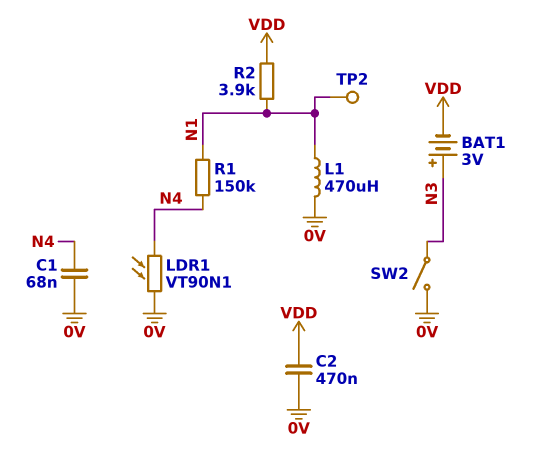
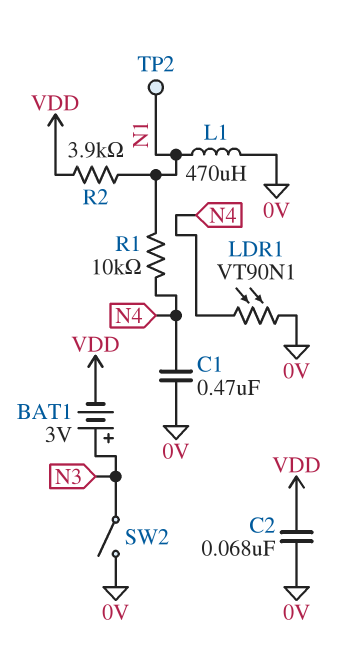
C1: 68nF (0V, N4) -> 470nF (0V, N4)
C2: 470nF (0V, VDD) -> 68nF (0V, VDD)
R1: 150k (N1, N4) -> 10k (N1, N4)

